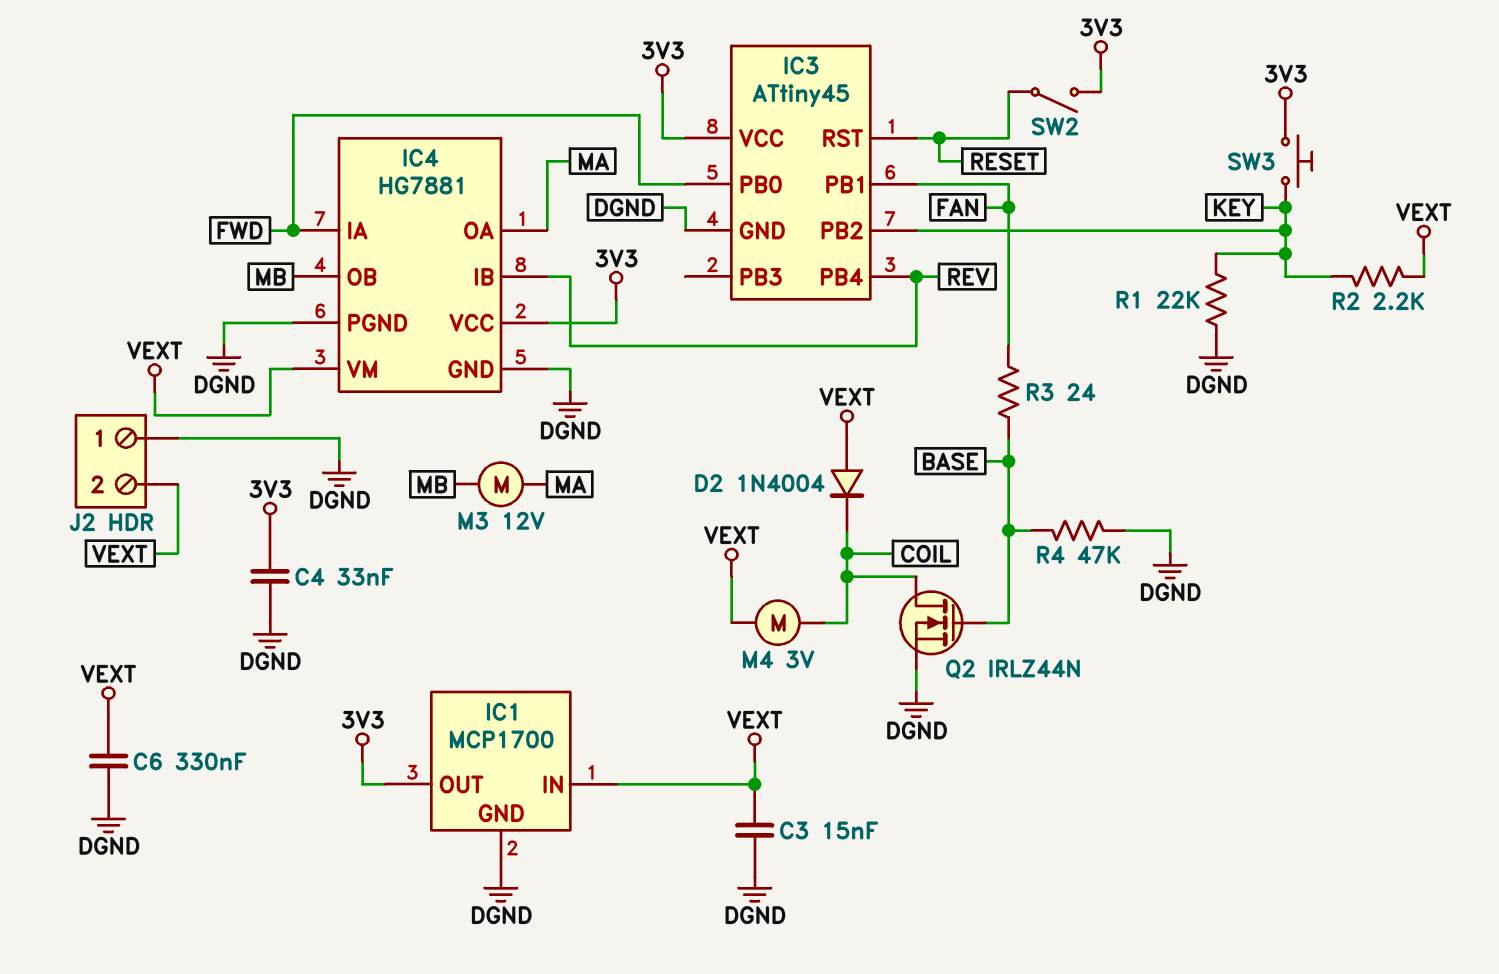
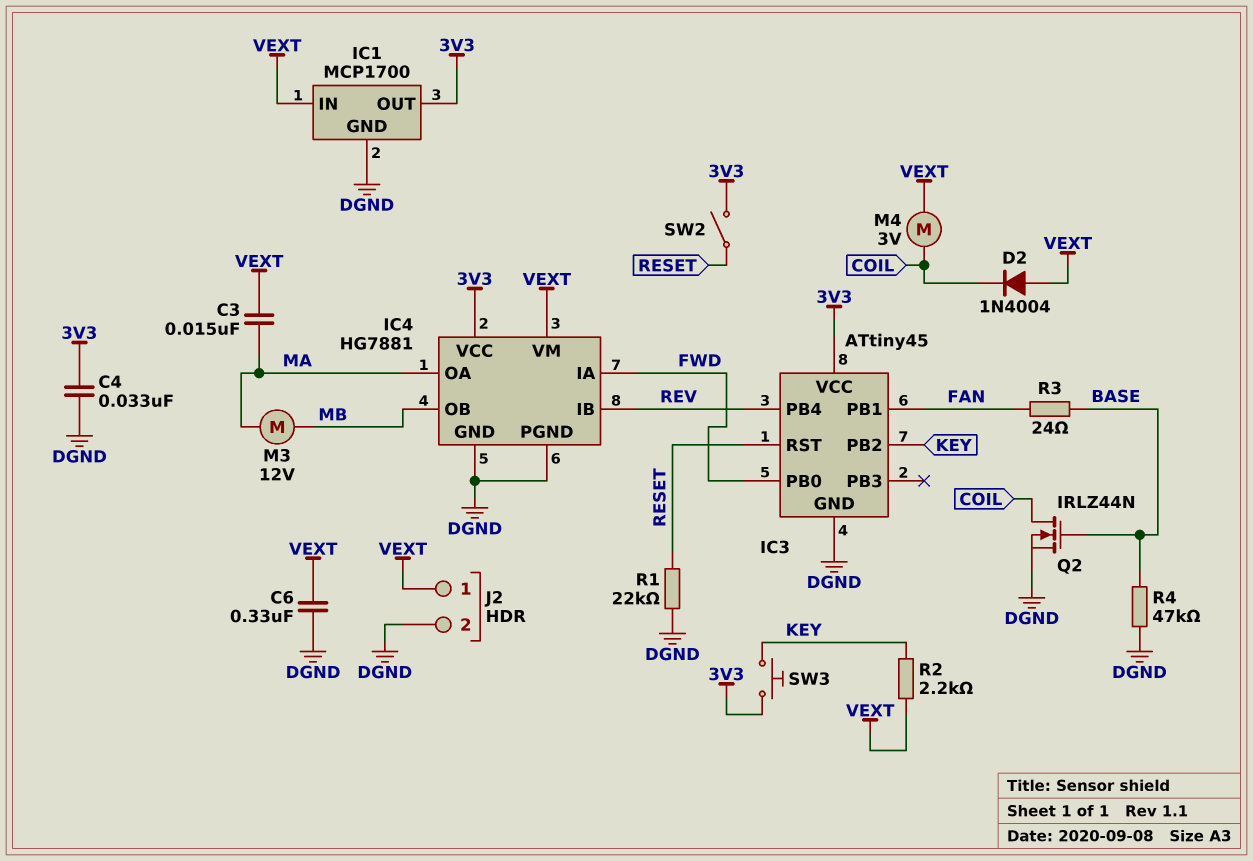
C3: 15nF (DGND, VEXT) -> 15nF (MA, VEXT)
J2 pin 1: DGND -> VEXT
J2 pin 2: VEXT -> DGND
R1: 22k (DGND, KEY) -> 22k (DGND, RESET)

